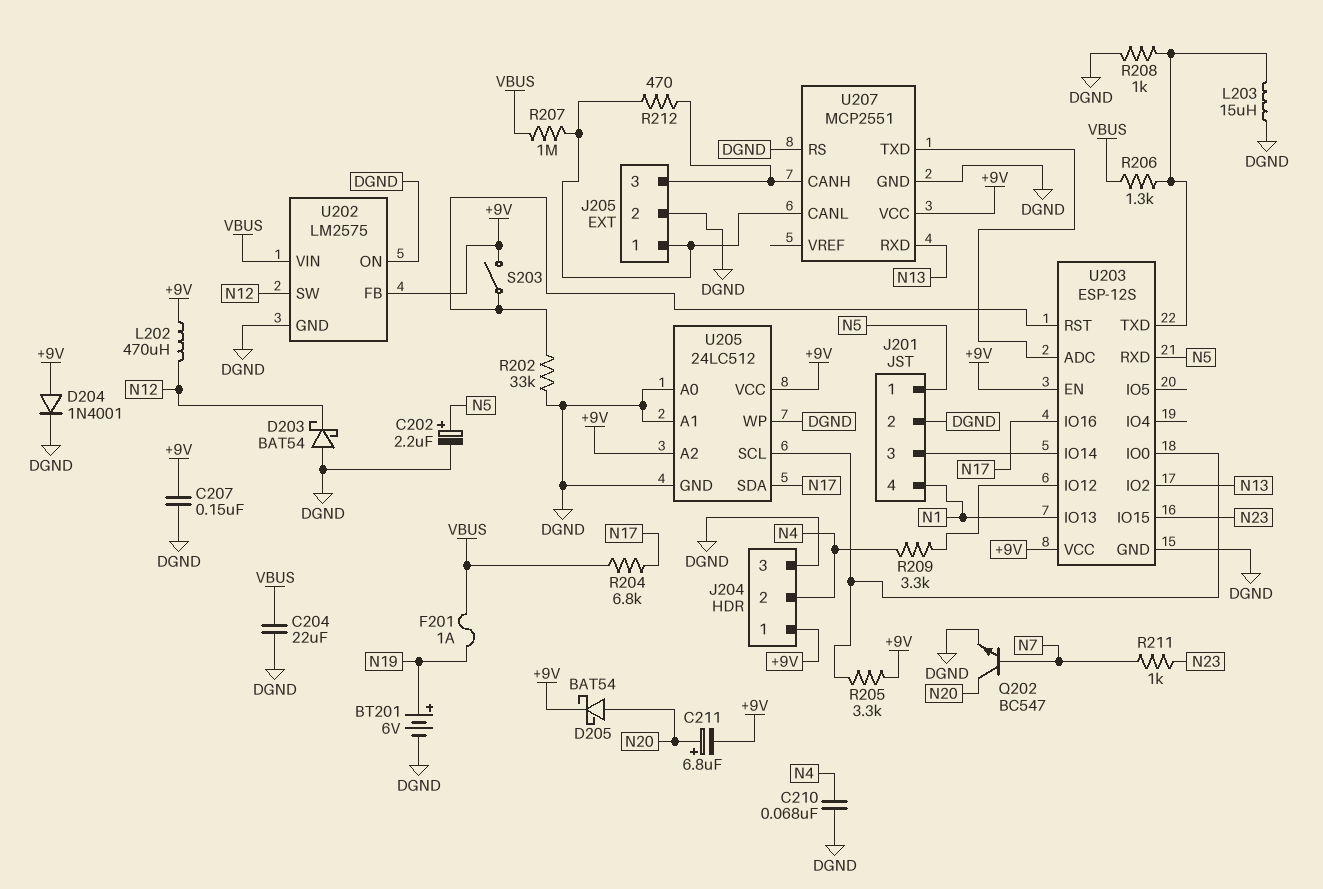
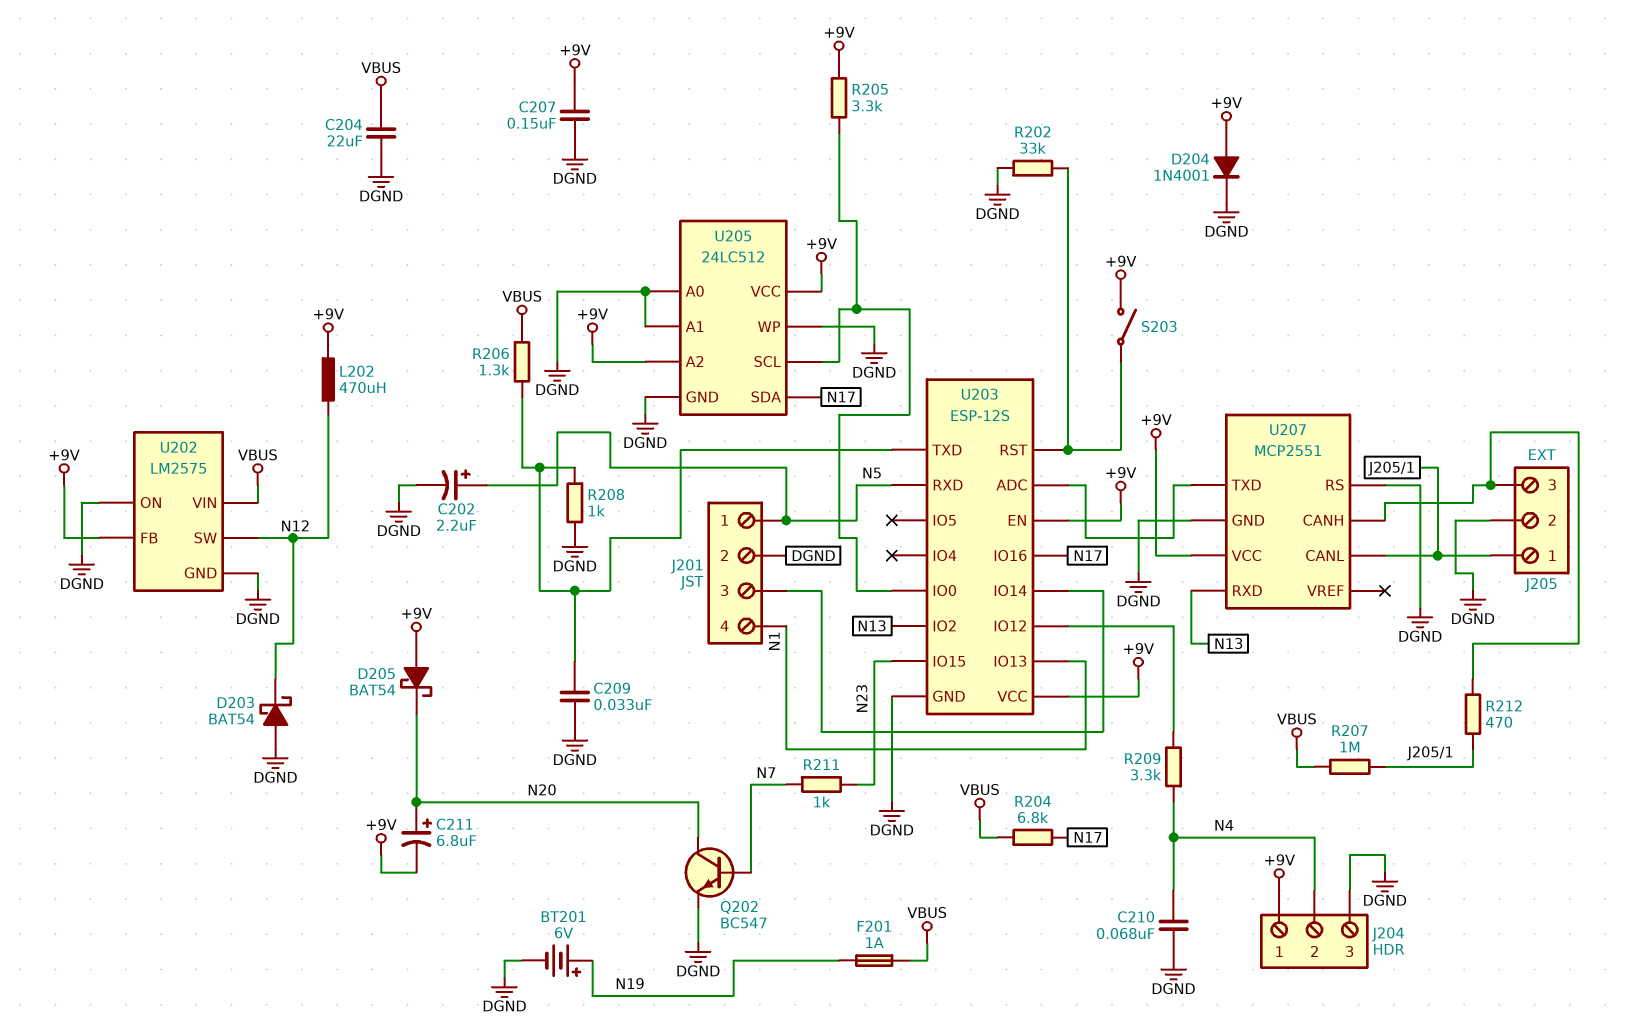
C209: none -> 33nF (DGND, U203/TXD)
D205: schottky BAT54 (A N20, K +9V) -> schottky BAT54 (A +9V, K N20)
L203: 15uH (DGND, U203/TXD) -> none

